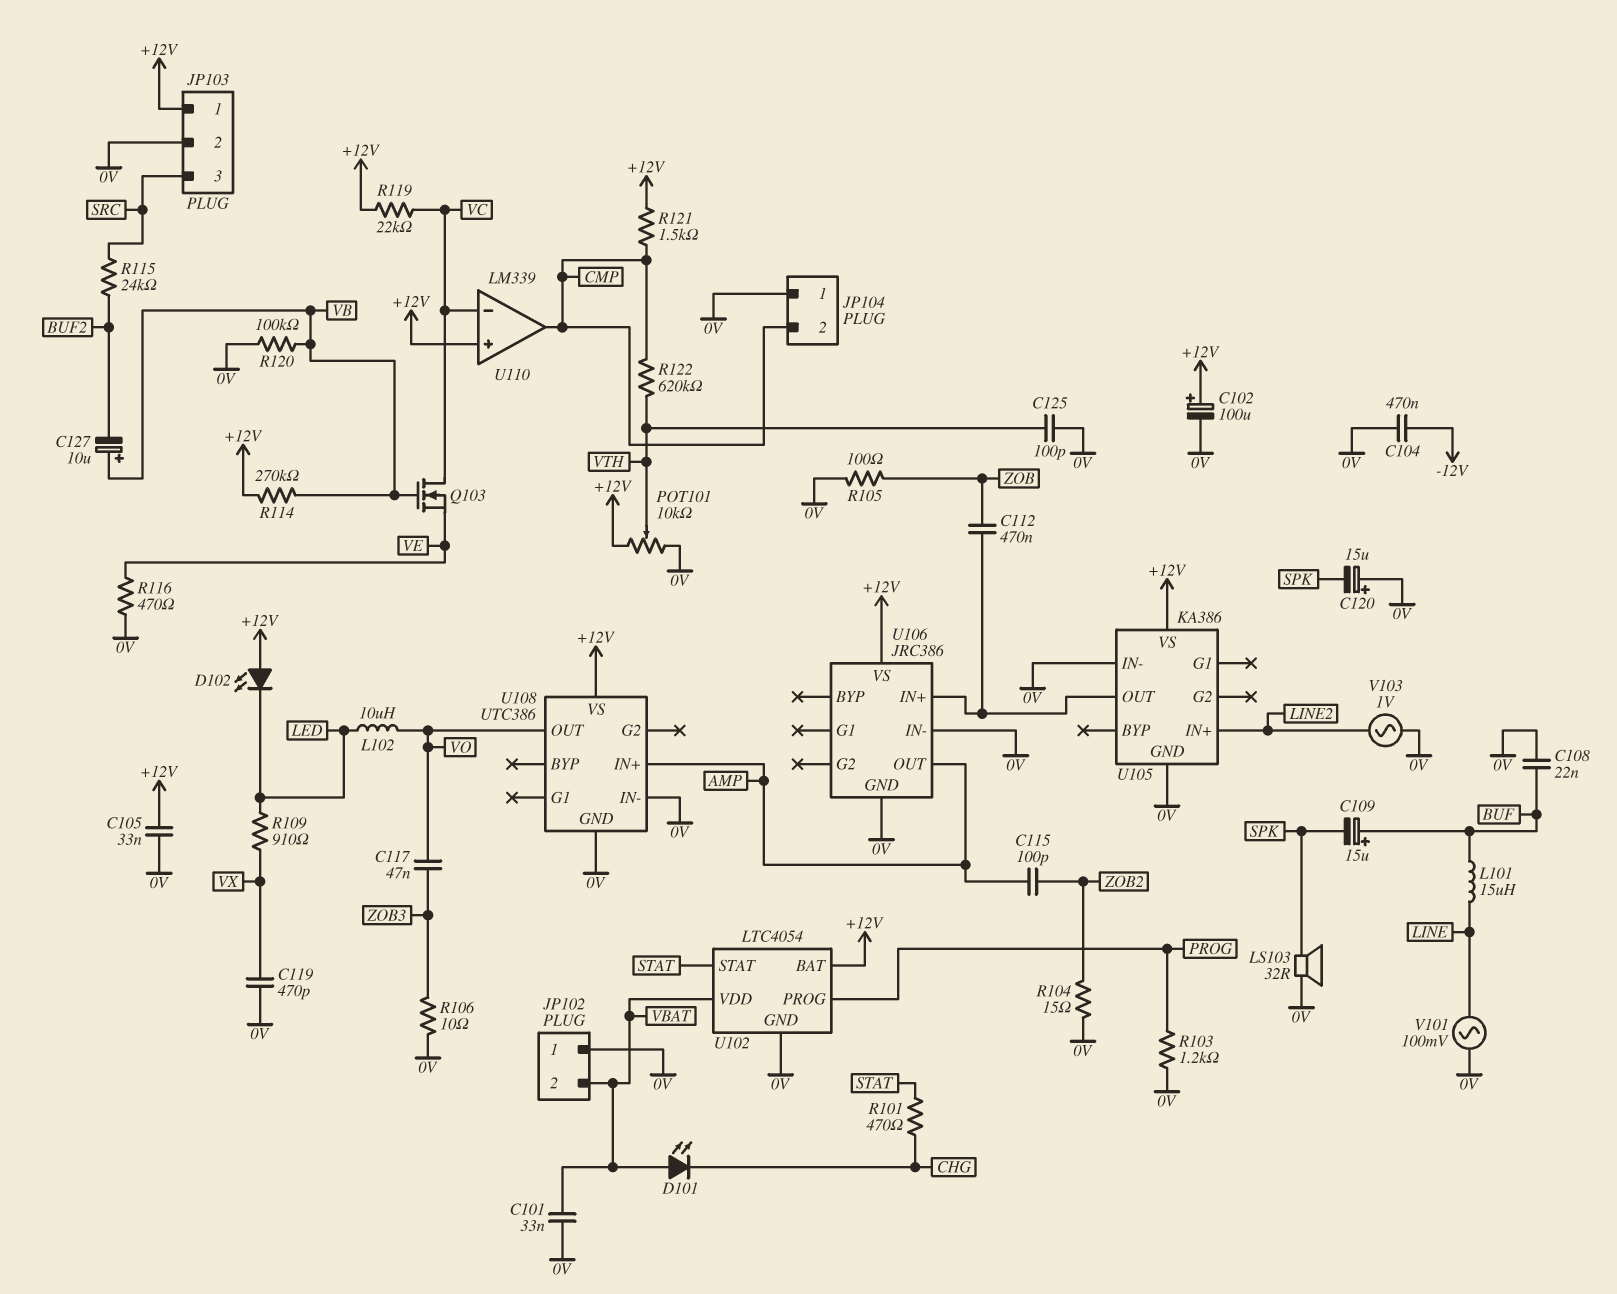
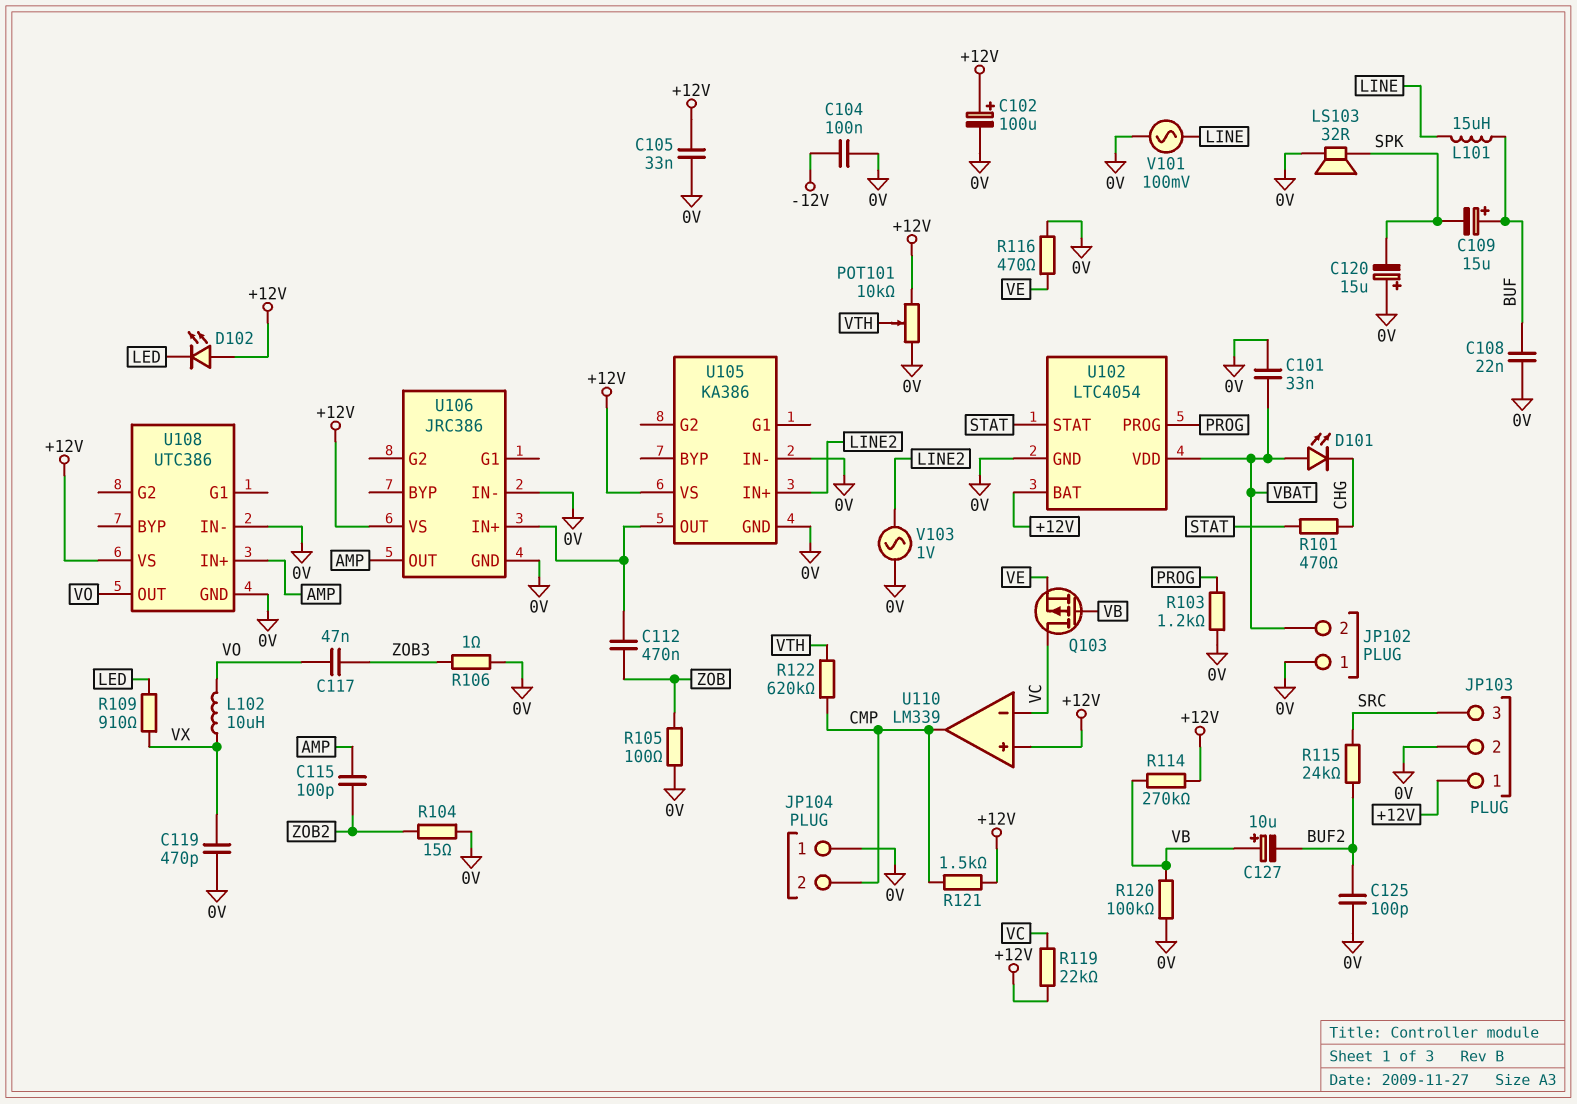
C104: 470nF (-12V, 0V) -> 100nF (-12V, 0V)
C125: 100pF (0V, VTH) -> 100pF (0V, BUF2)
L102: 10uH (LED, VO) -> 10uH (VO, VX)
Q103: NMOS (G VB, D VC, S VE) -> PMOS (G VB, D VC, S VE)
R106: 10 (0V, ZOB3) -> 1 (0V, ZOB3)

